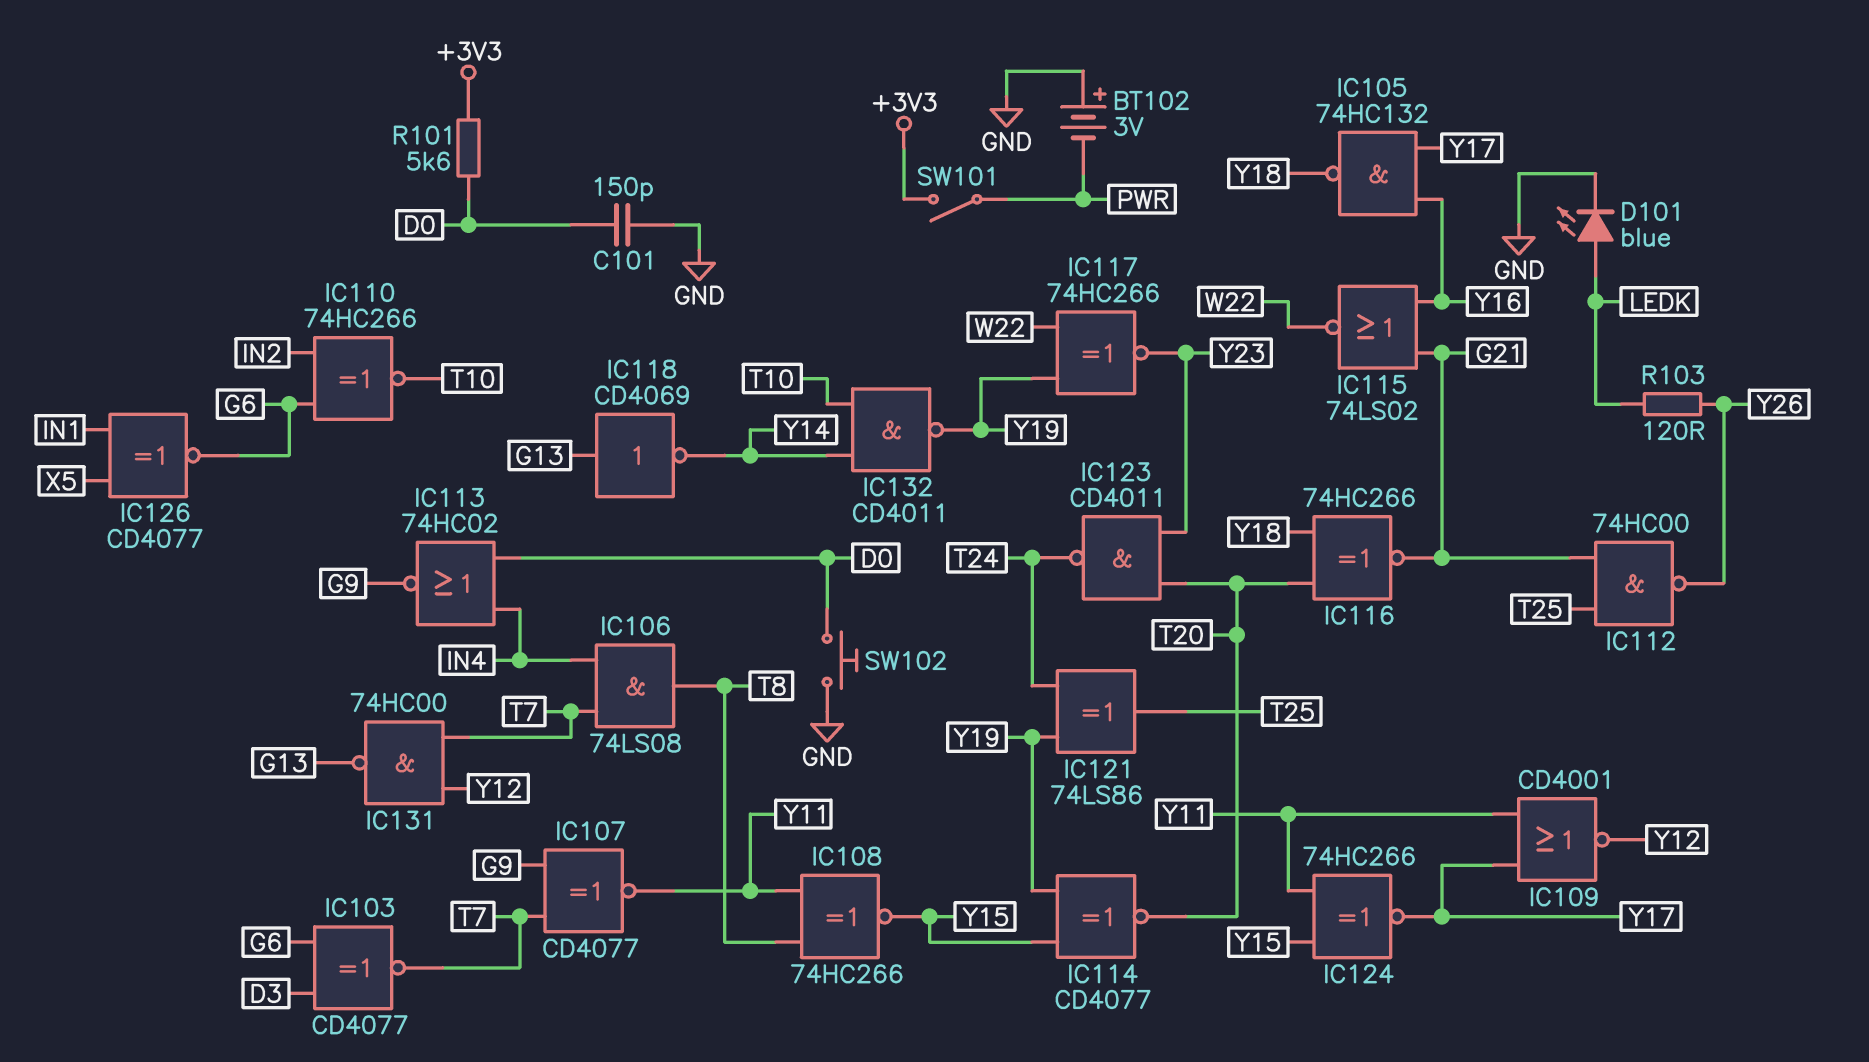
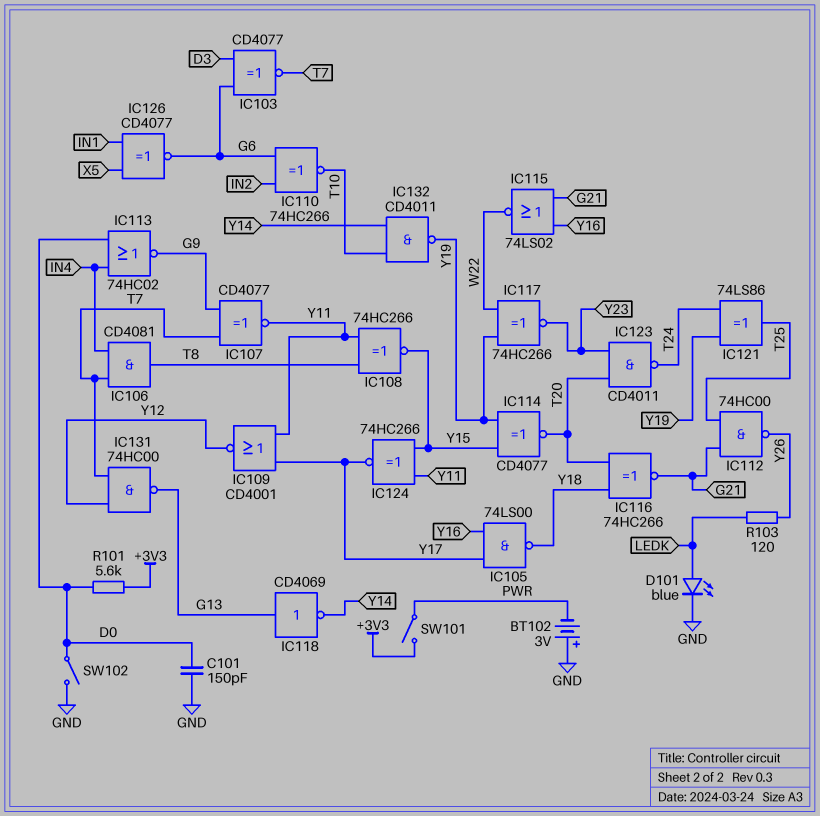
IC105: NAND 74HC132 (in Y16, in Y17, out Y18) -> NAND 74LS00 (in Y16, in Y17, out Y18)
IC106: AND 74LS08 (in IN4, in T7, out T8) -> AND CD4081 (in IN4, in T7, out T8)
SW102: button (D0, GND) -> switch (D0, GND)

